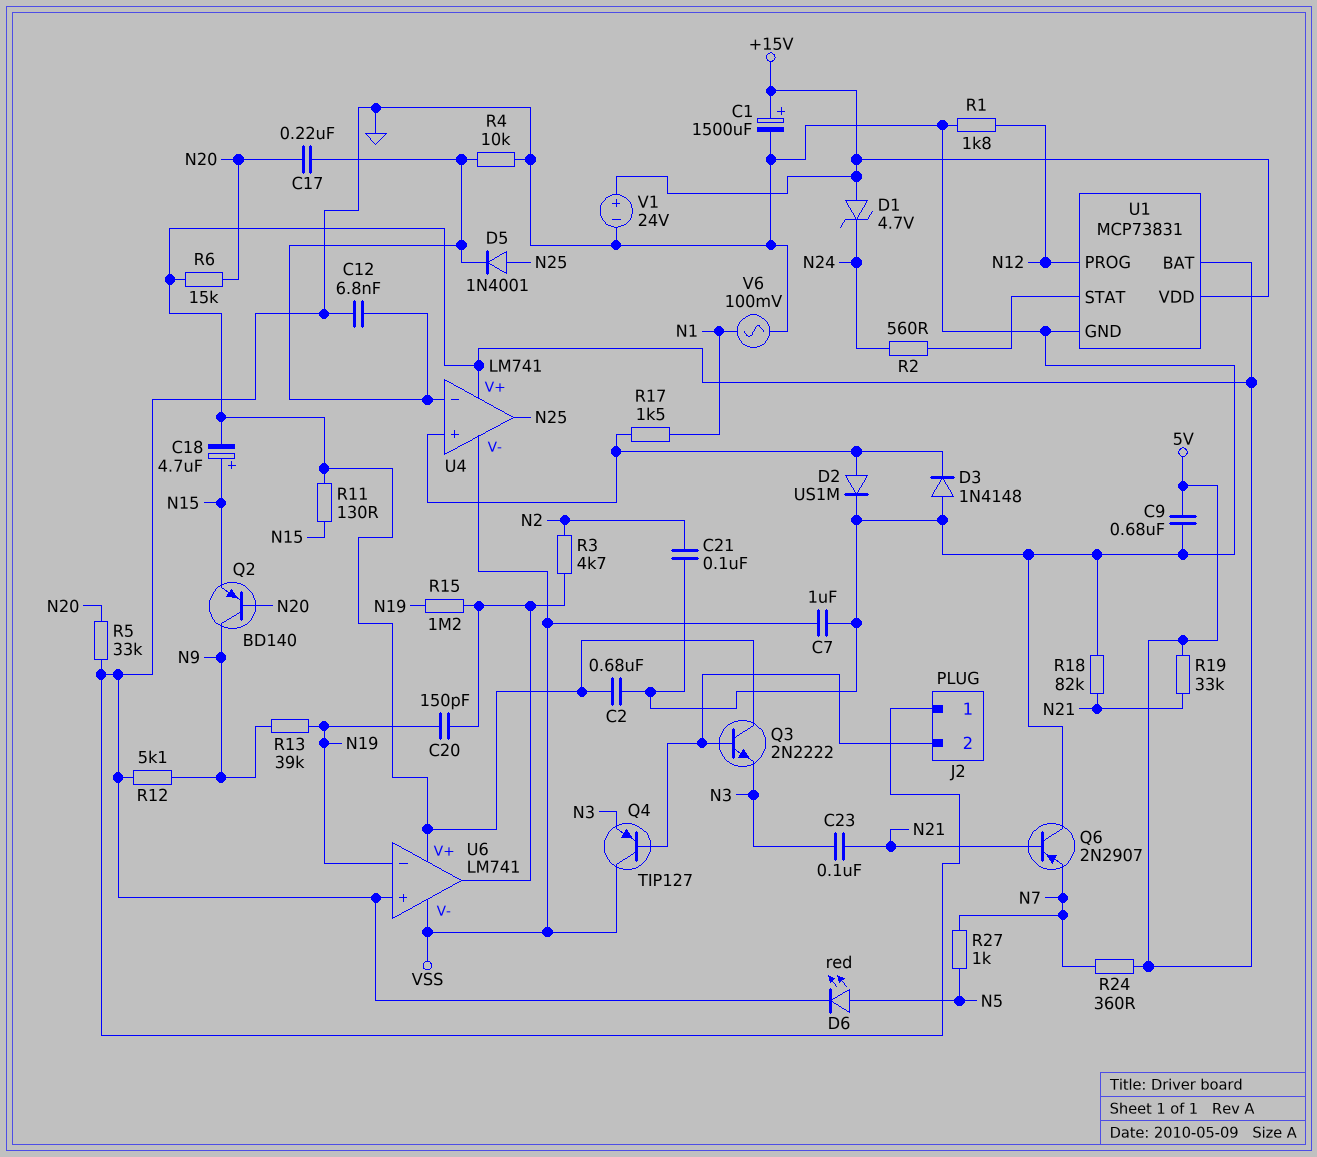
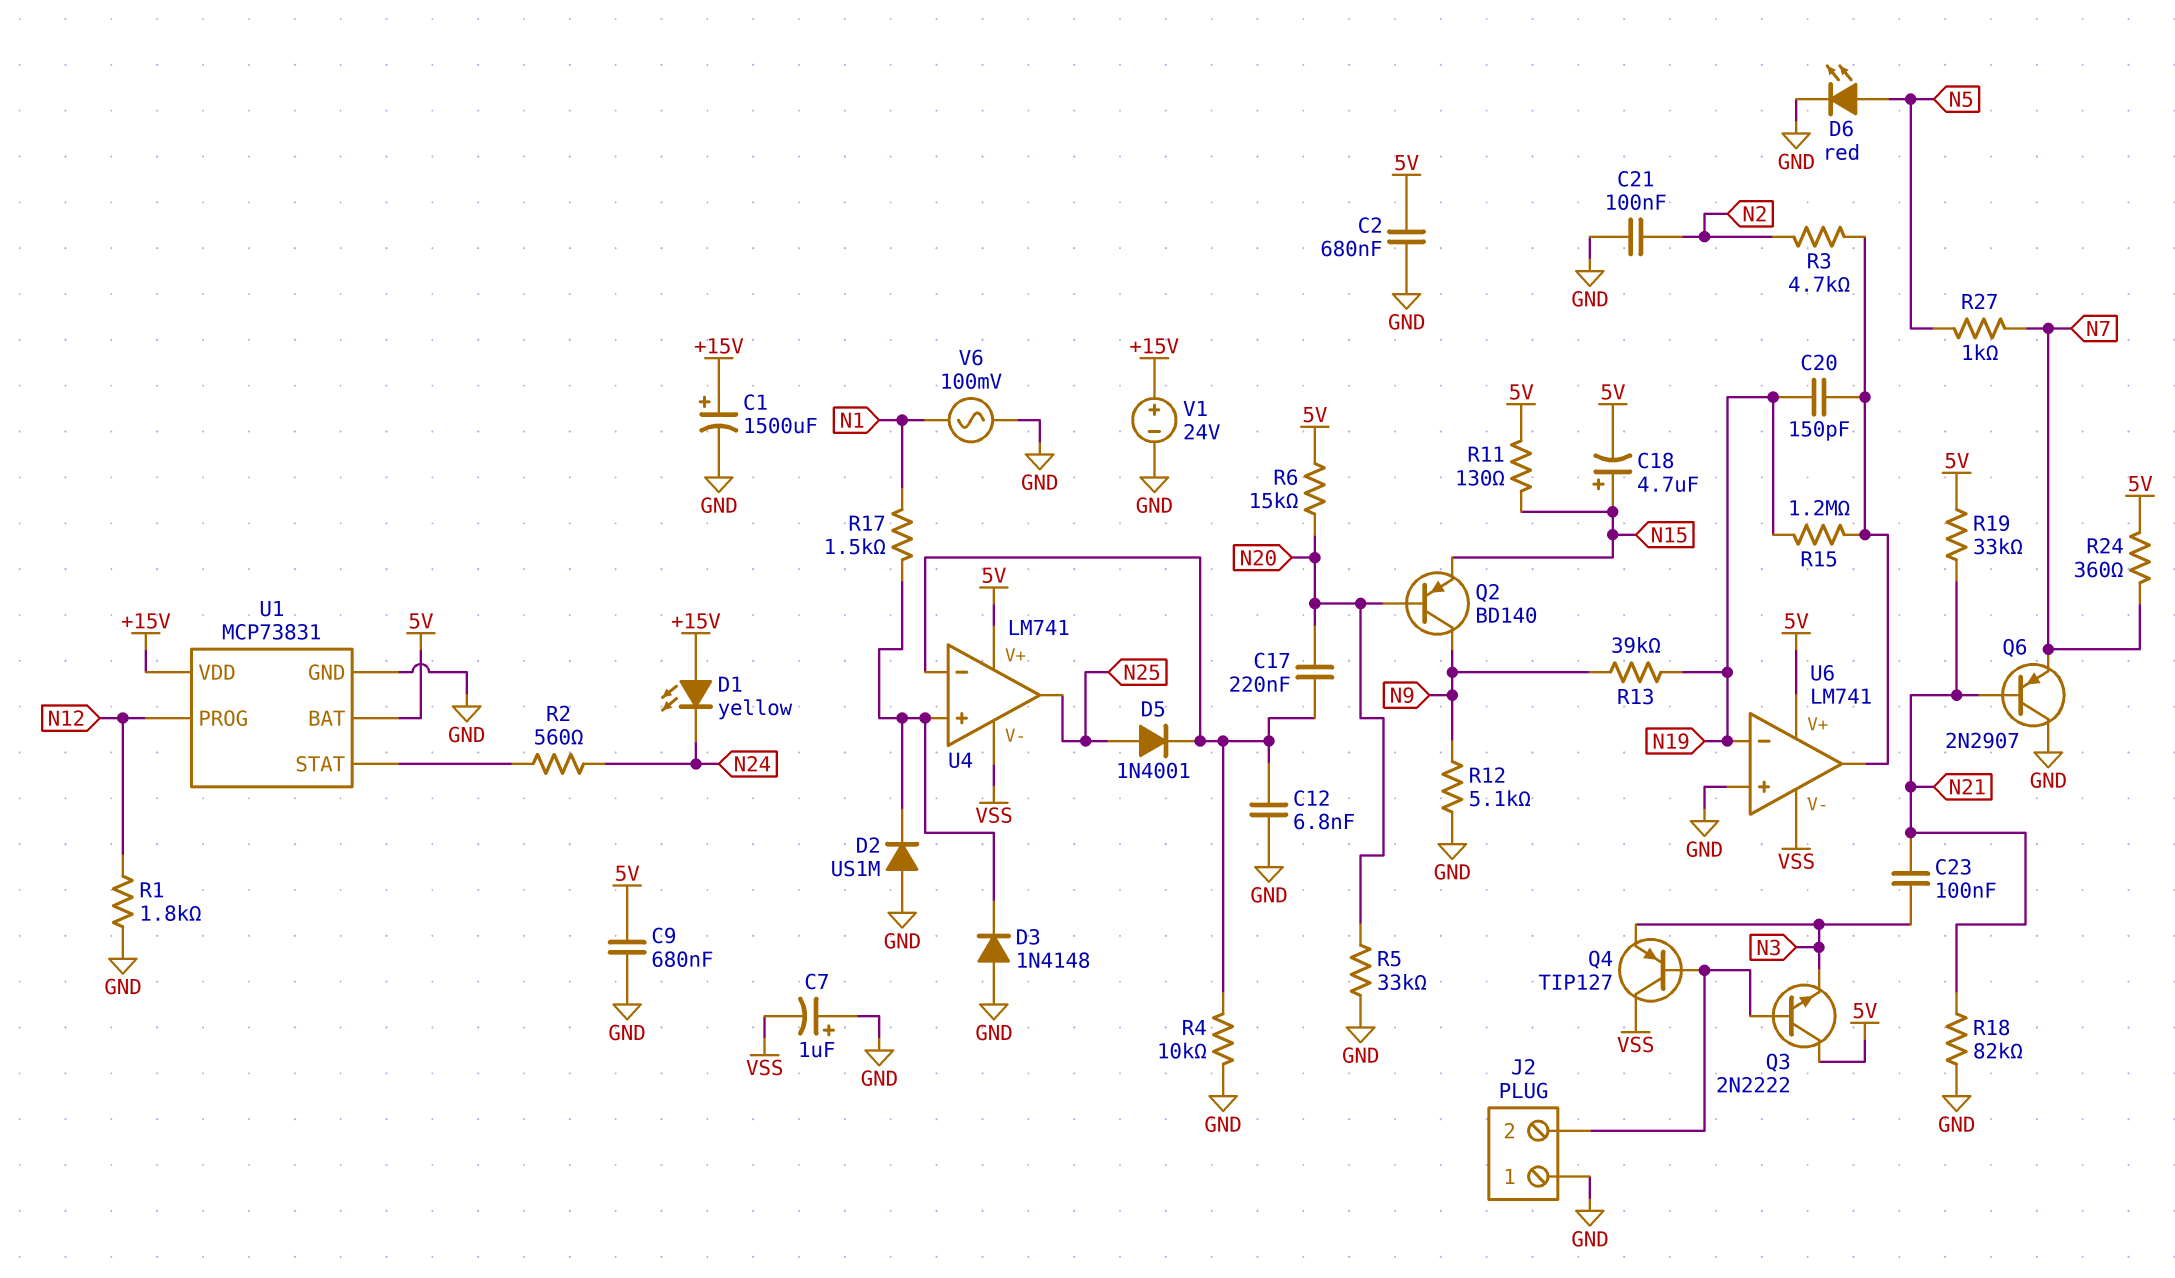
C7: 1uF (GND, VSS) -> 1uF (plus GND, minus VSS)
D1: zener 4.7V (A +15V, K N24) -> LED yellow (A +15V, K N24)
D2: diode US1M (A U4/in+, K GND) -> diode US1M (A GND, K U4/in+)

